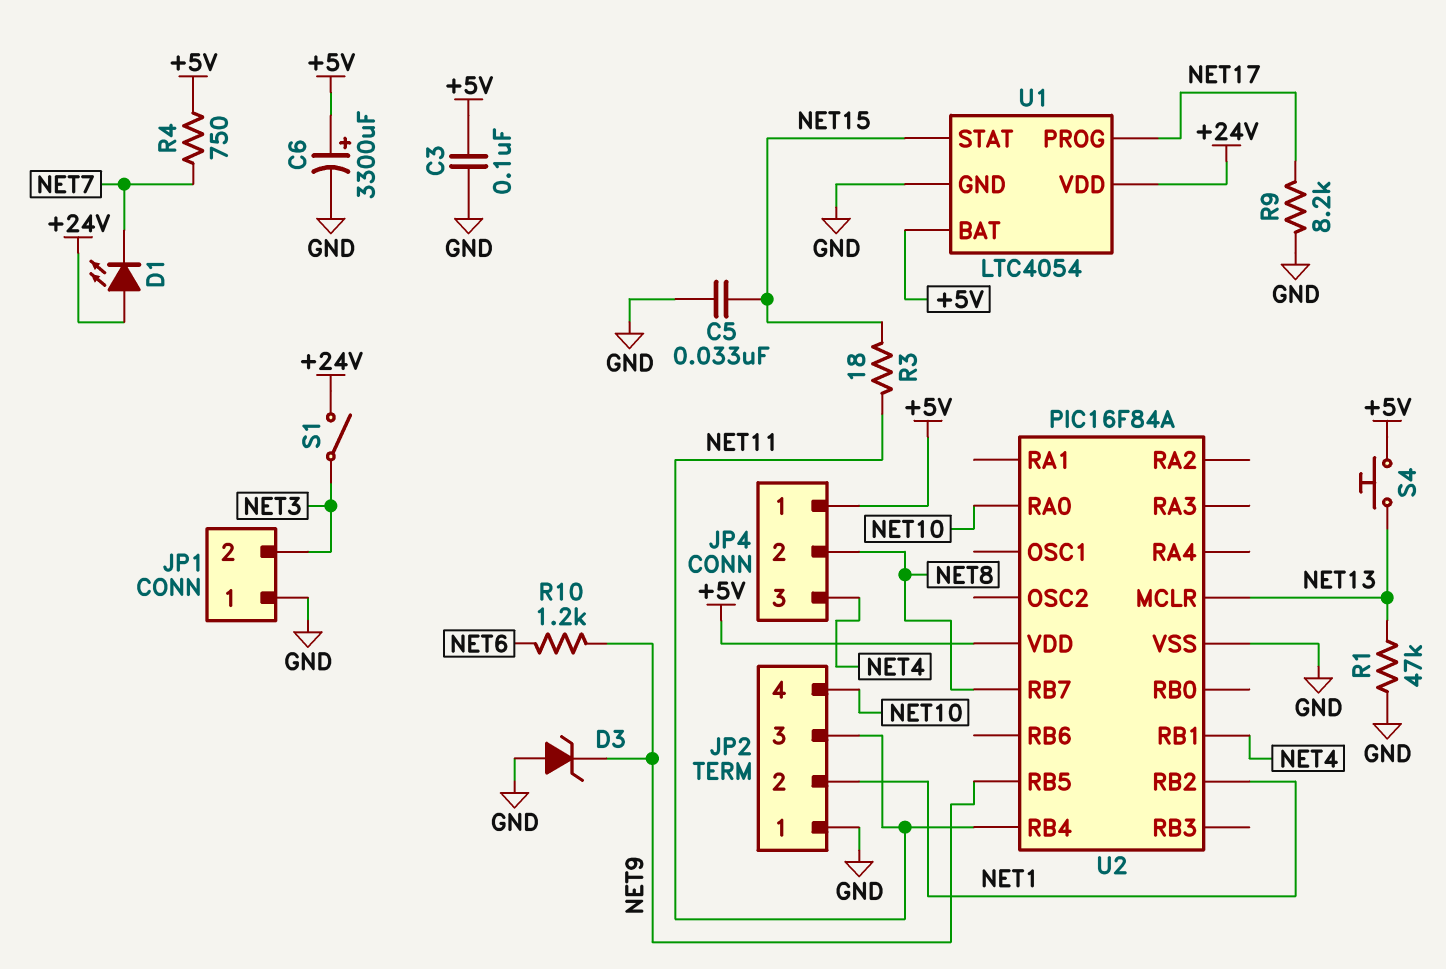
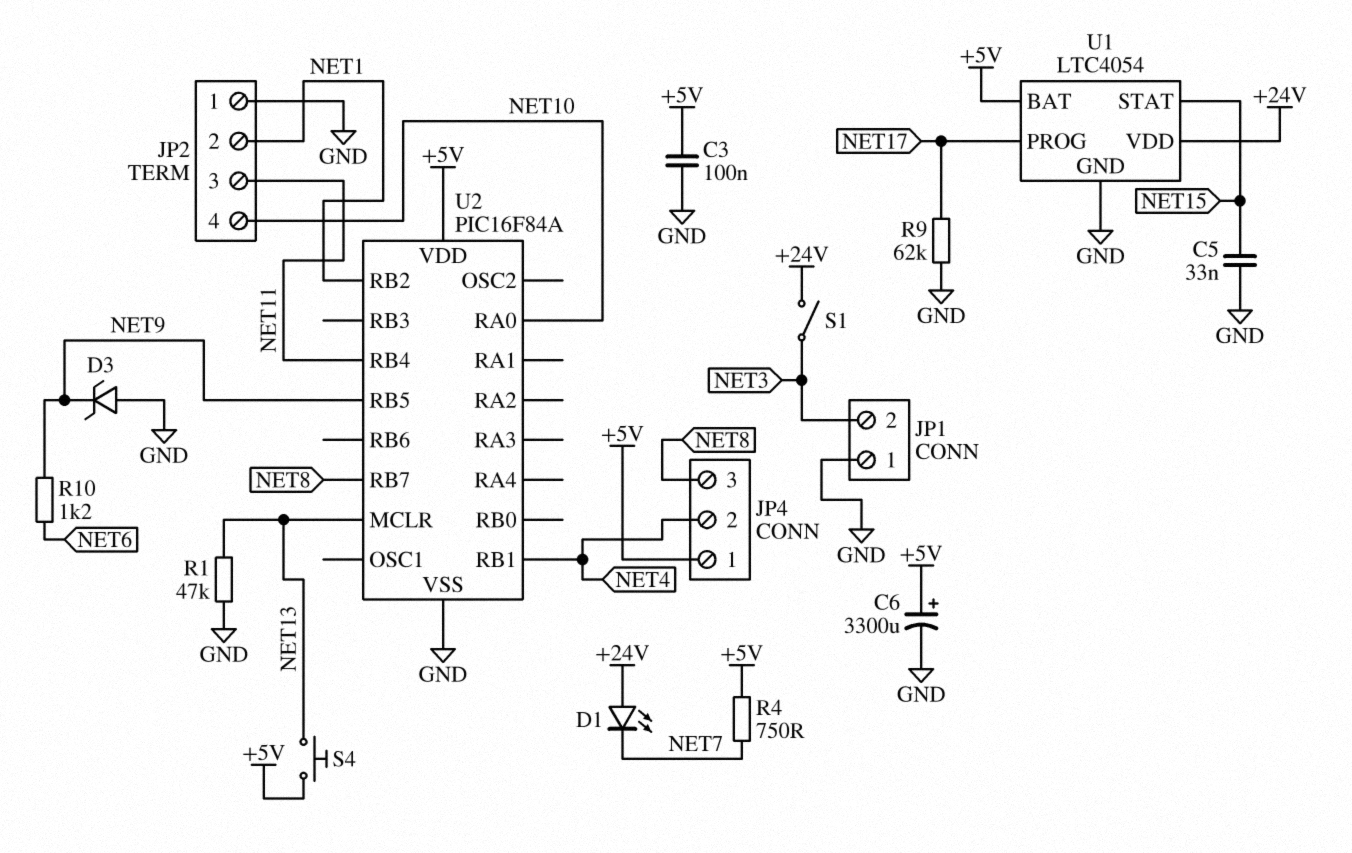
JP4 pin 2: NET8 -> NET4
JP4 pin 3: NET4 -> NET8
R3: 18 (NET11, NET15) -> none
R9: 8.2k (GND, NET17) -> 62k (GND, NET17)

